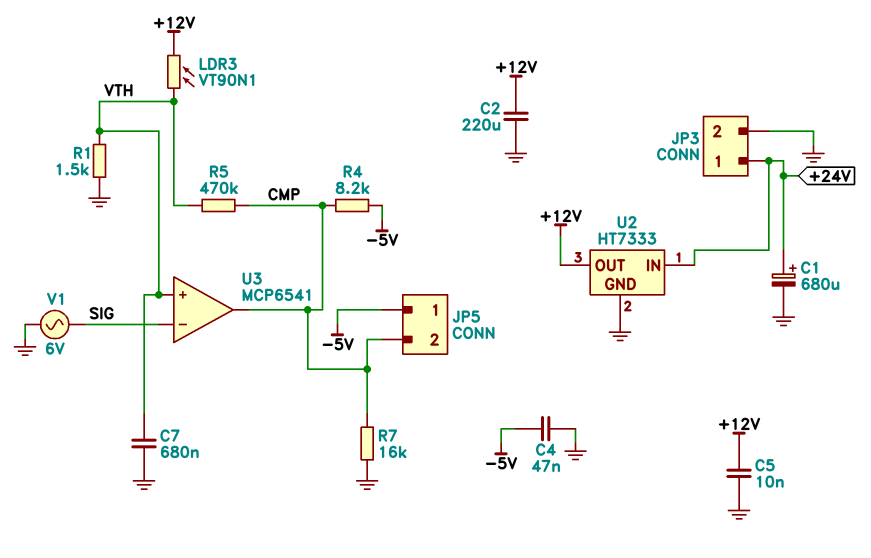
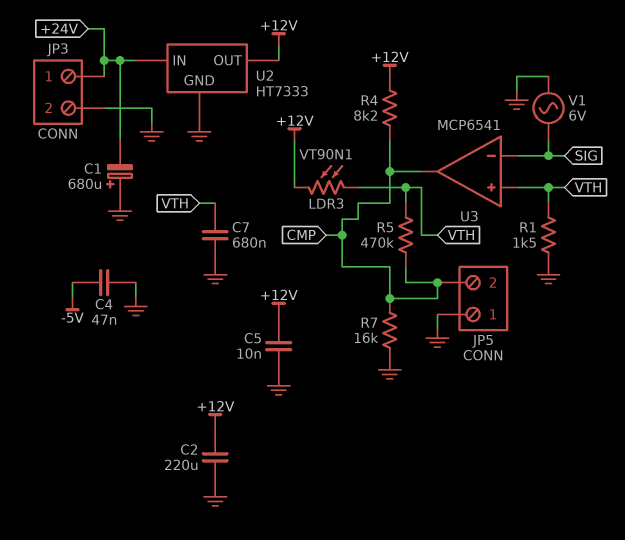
C1: 680uF (plus +24V, minus GND) -> 680uF (plus GND, minus +24V)
JP5 pin 1: -5V -> GND
R4: 8.2k (-5V, CMP) -> 8.2k (+12V, CMP)

